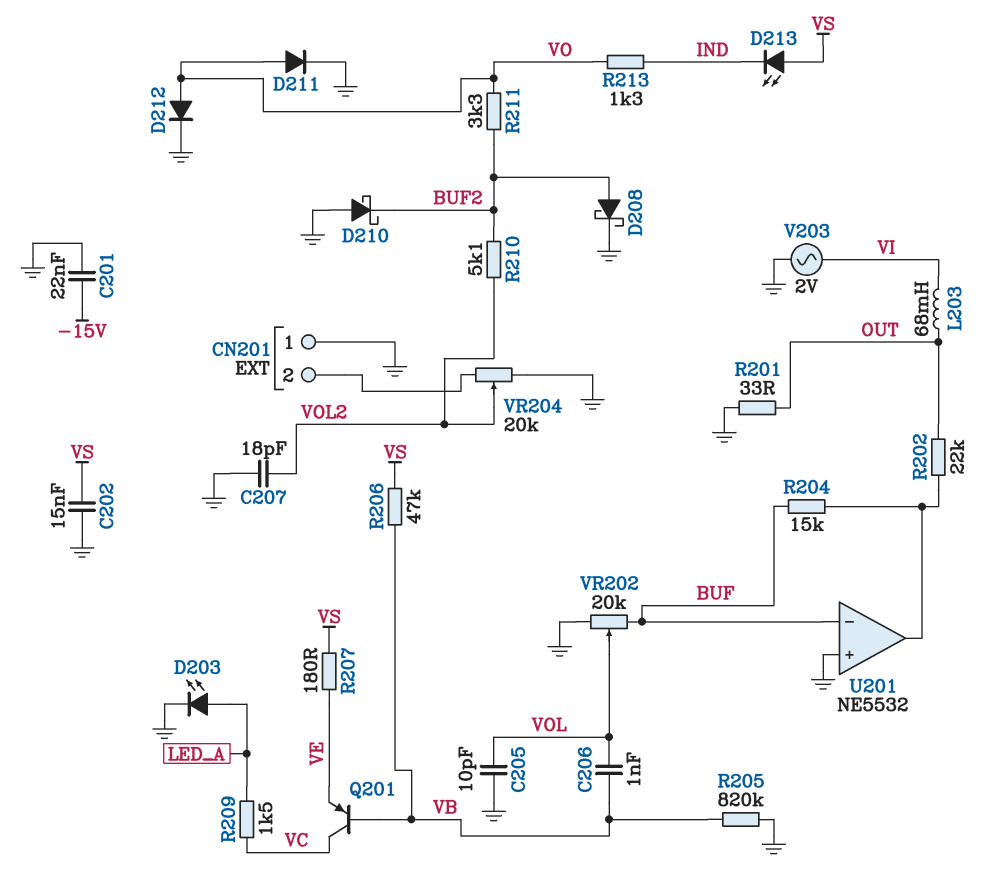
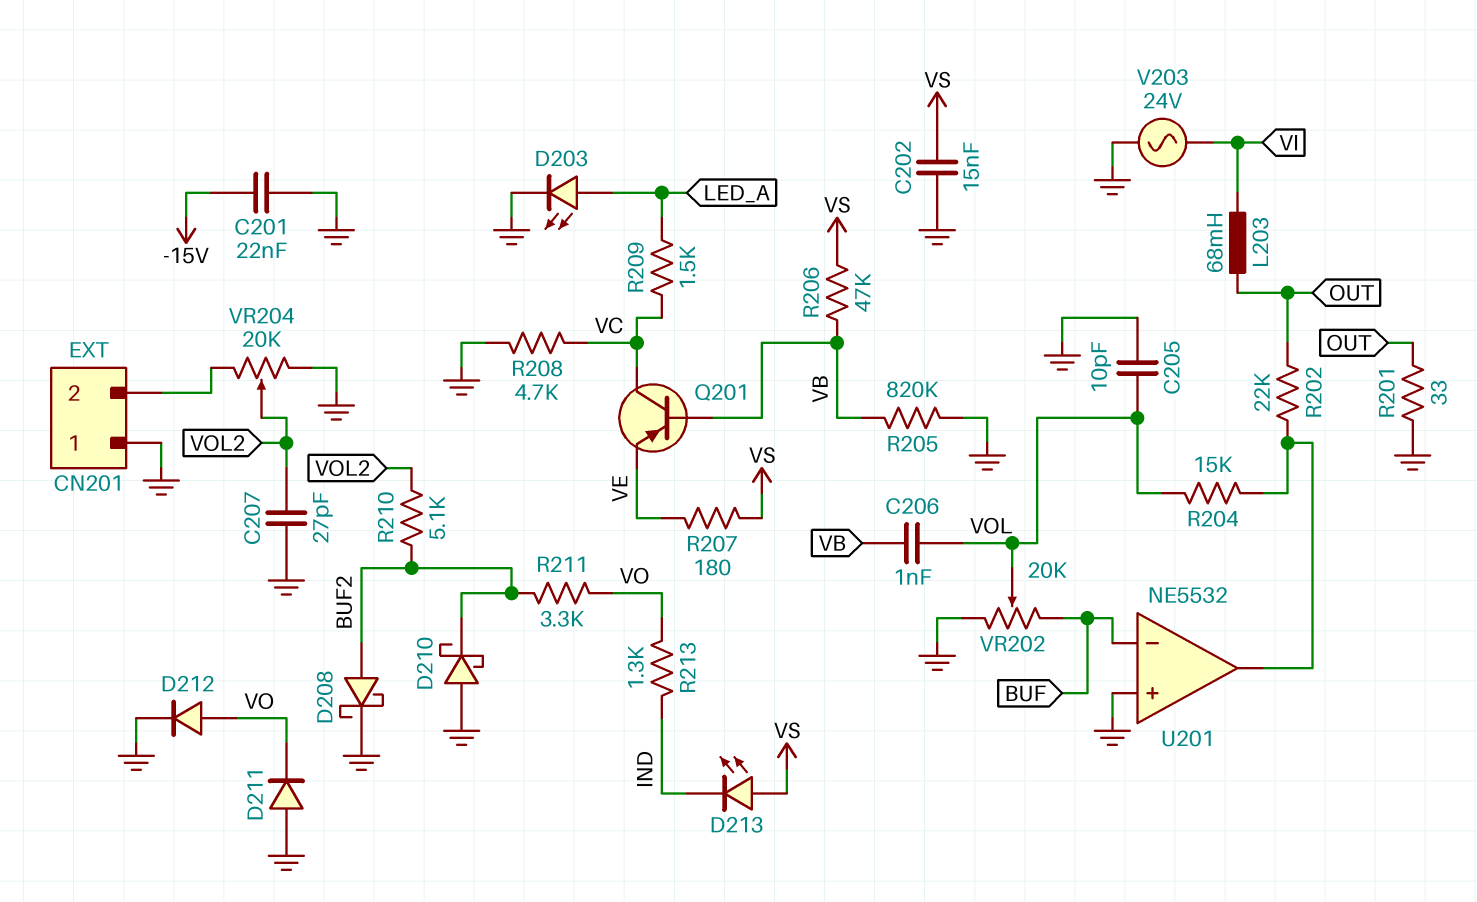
C207: 18pF (GND, VOL2) -> 27pF (GND, VOL2)
D211: diode (A VO, K GND) -> diode (A GND, K VO)
R204: 15k (BUF, U201/out) -> 15k (U201/out, VOL)
R208: none -> 4.7k (GND, VC)
V203: AC 2V (GND, VI) -> AC 24V (GND, VI)

